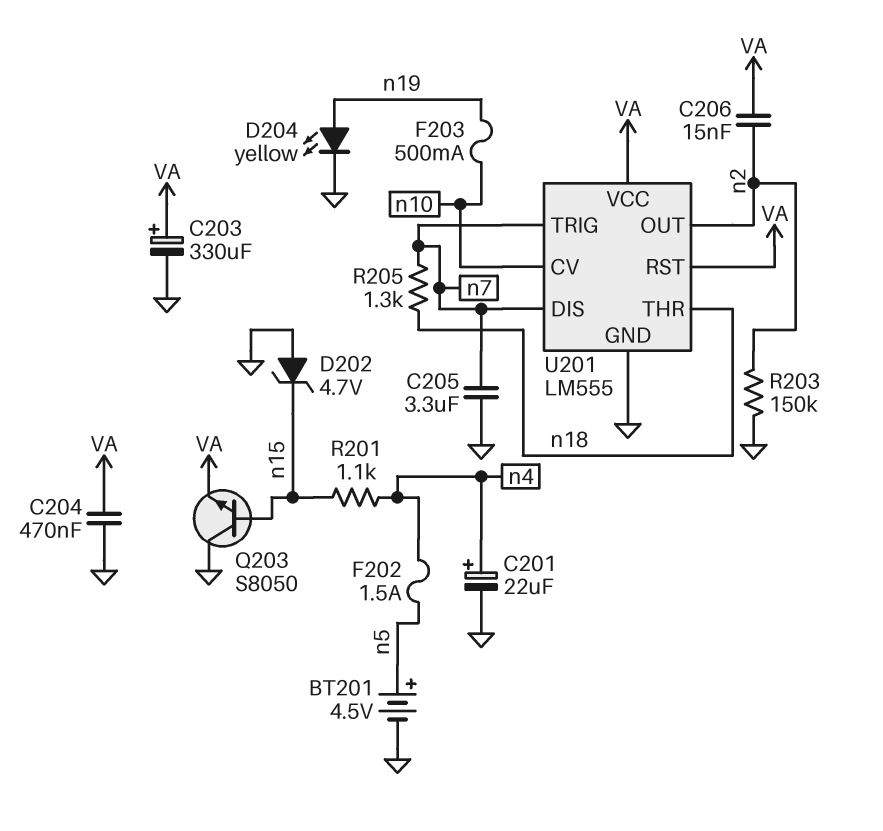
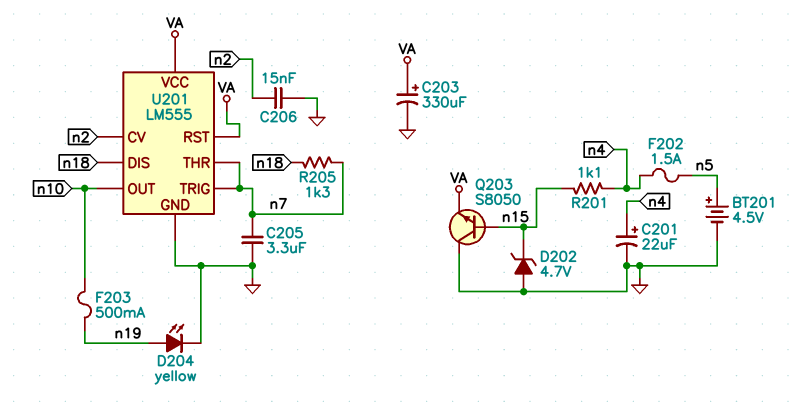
C204: 470nF (GND, VA) -> none
C206: 15nF (VA, n2) -> 15nF (GND, n2)
R203: 150k (GND, n2) -> none
U201 pin CV: n10 -> n2
U201 pin DIS: n7 -> n18
U201 pin OUT: n2 -> n10
U201 pin THR: n18 -> n7

